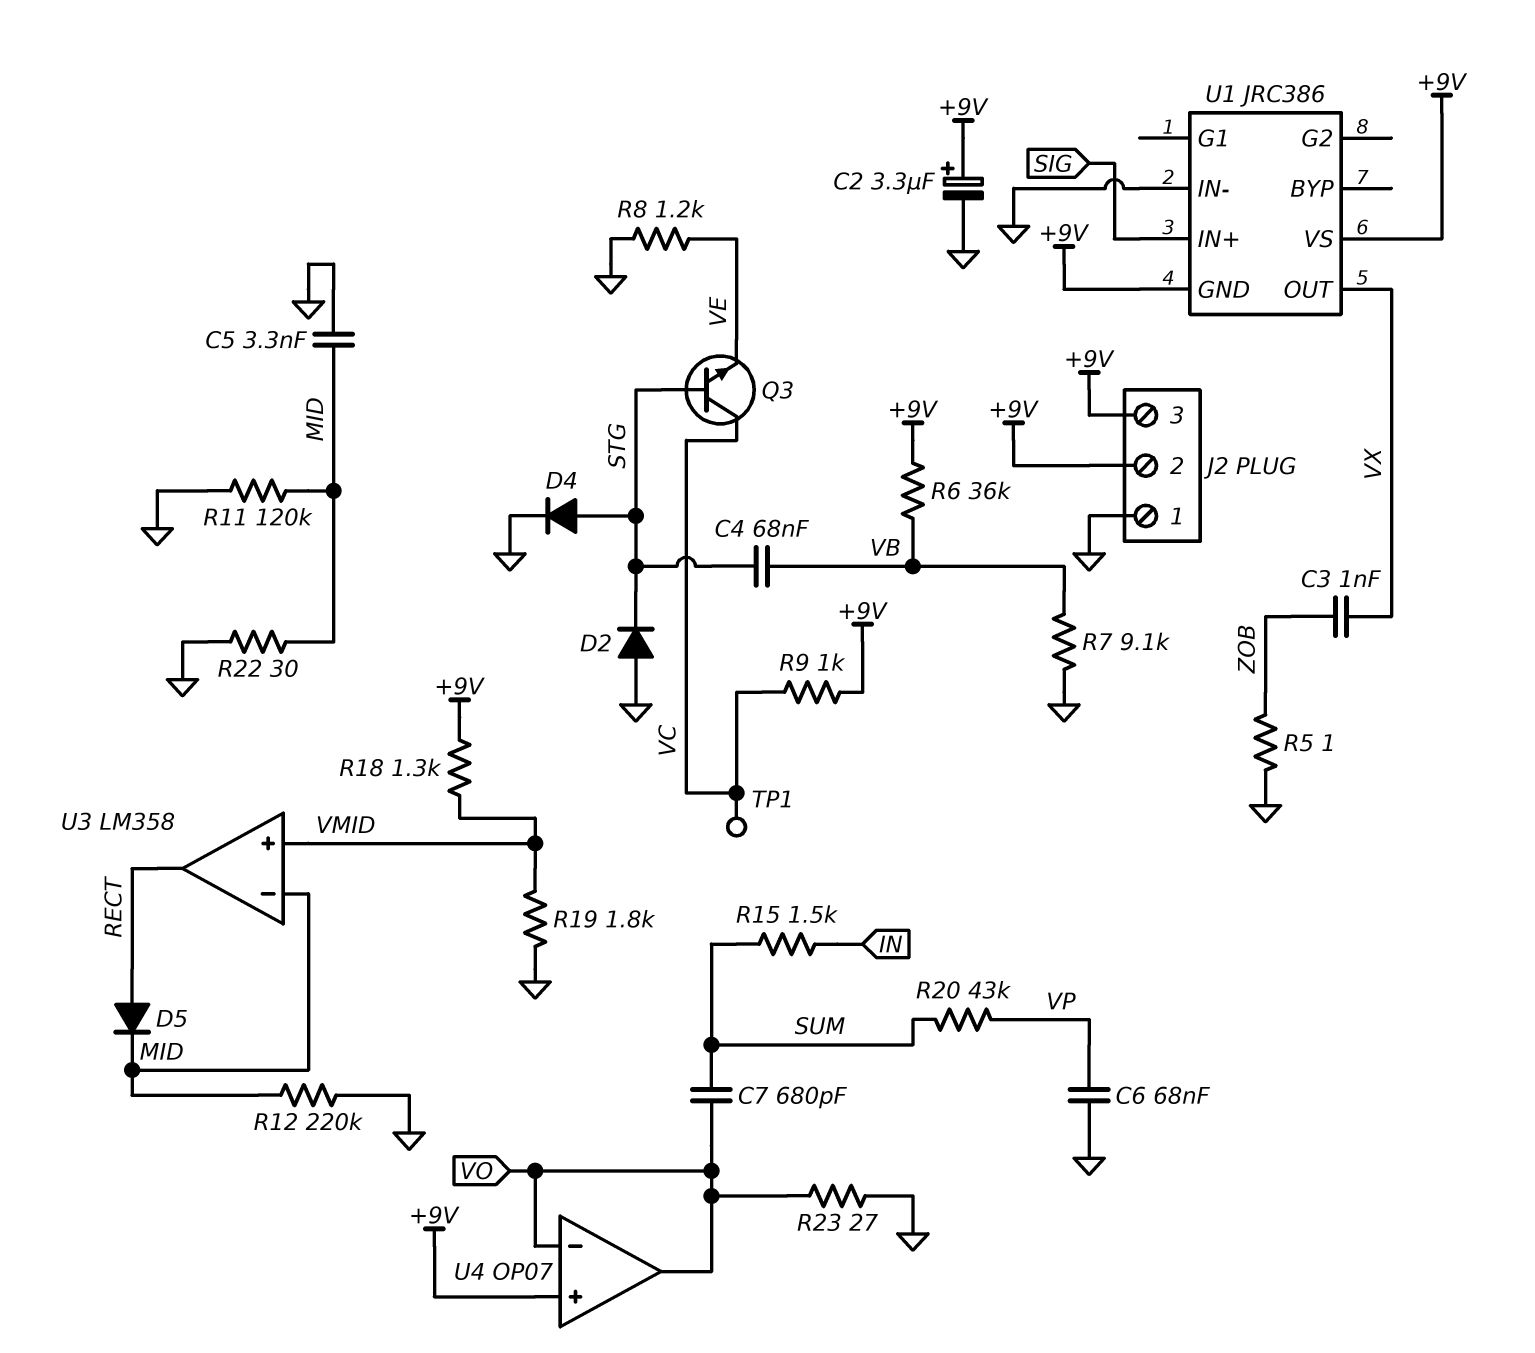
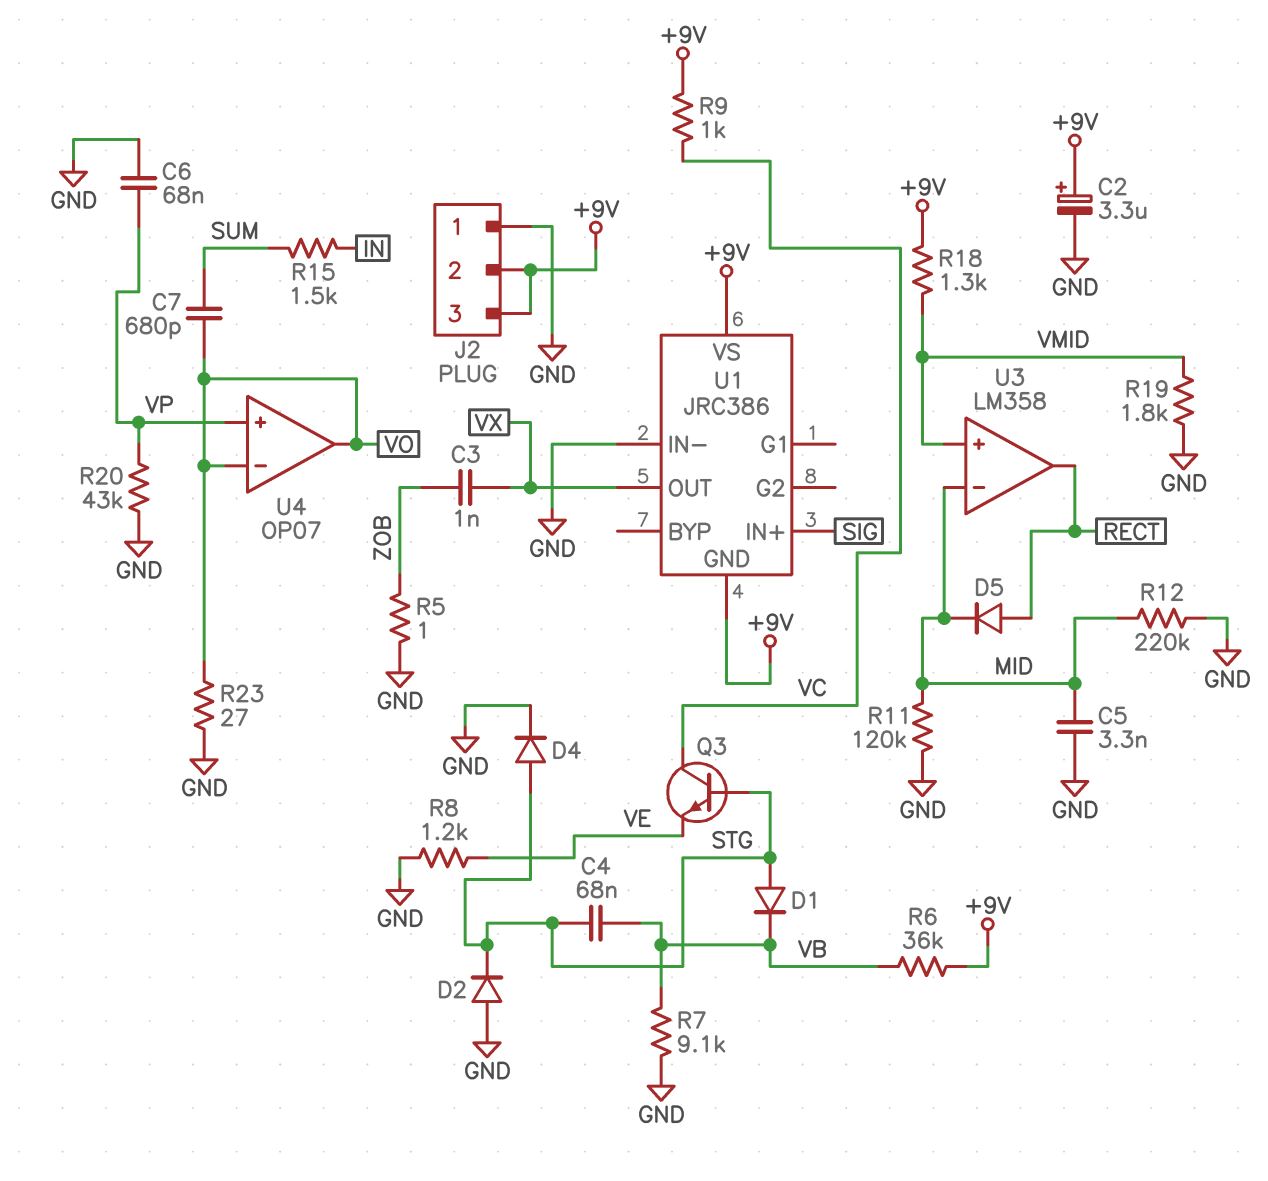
D1: none -> diode (A STG, K VB)
R20: 43k (SUM, VP) -> 43k (GND, VP)
R22: 30 (GND, MID) -> none
TP1: test point (VC) -> none
U4 pin in+: +9V -> VP

